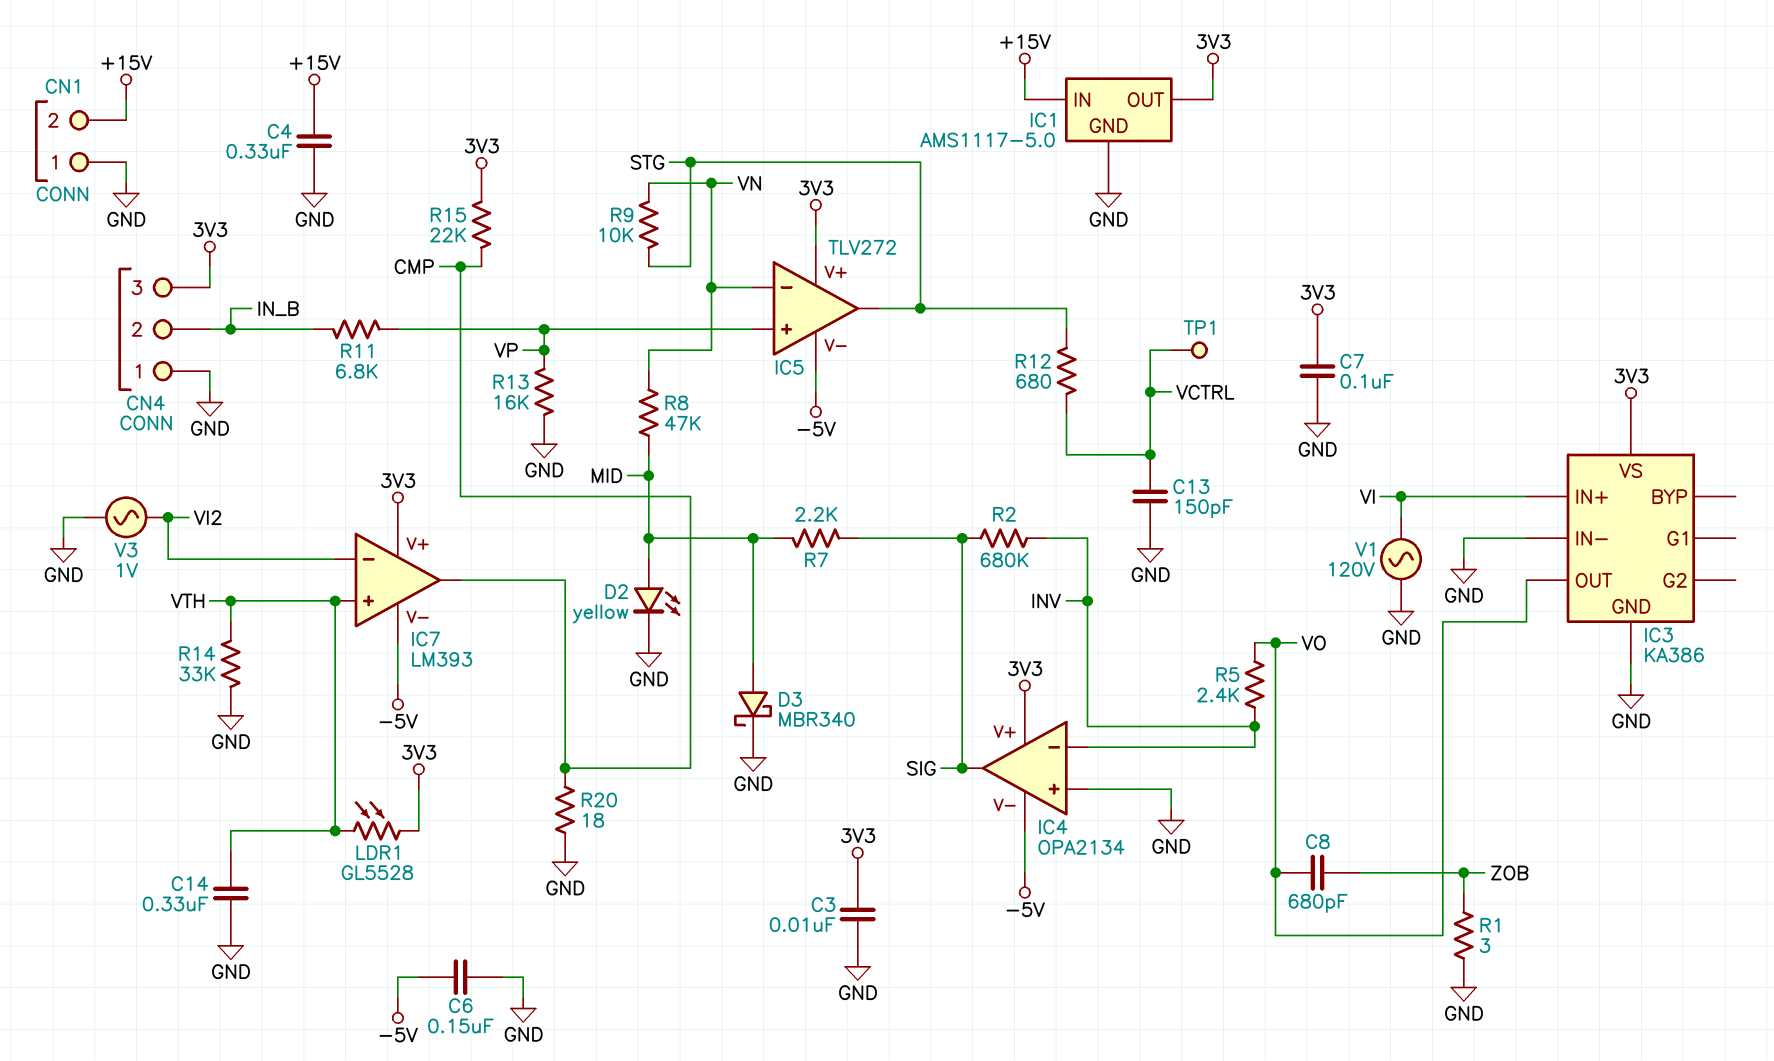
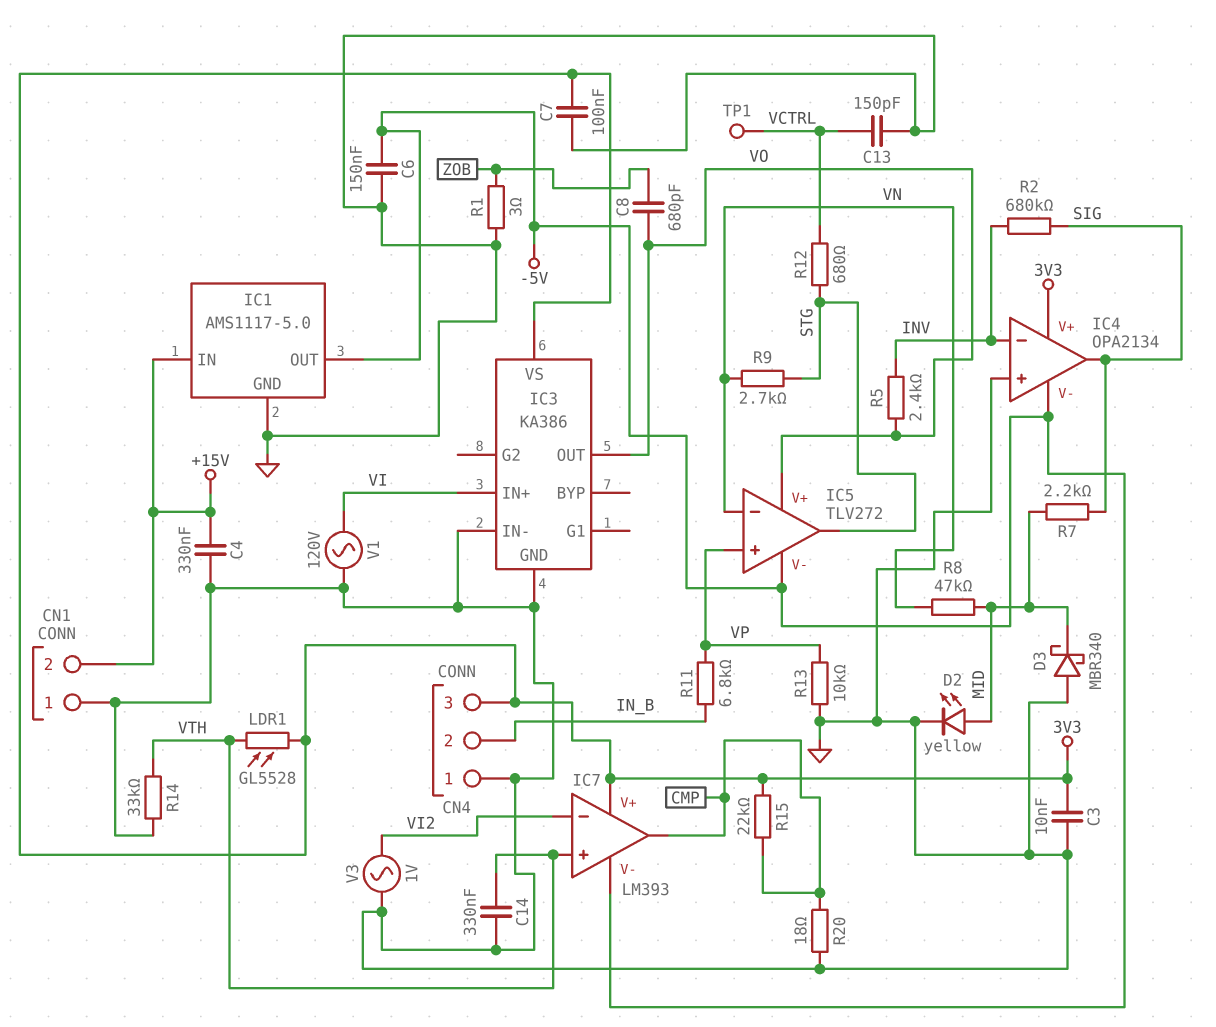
D3: schottky MBR340 (A MID, K GND) -> schottky MBR340 (A GND, K MID)
IC1 pin OUT: 3V3 -> -5V
IC5 pin V+: 3V3 -> VO
R9: 10k (STG, VN) -> 2.7k (STG, VN)
R13: 16k (GND, VP) -> 10k (GND, VP)

